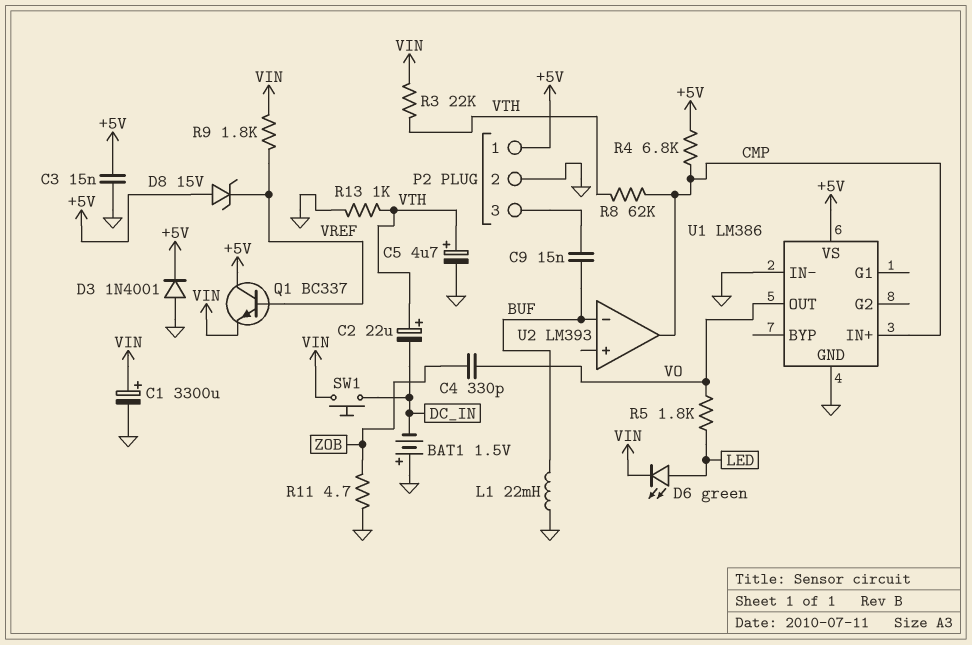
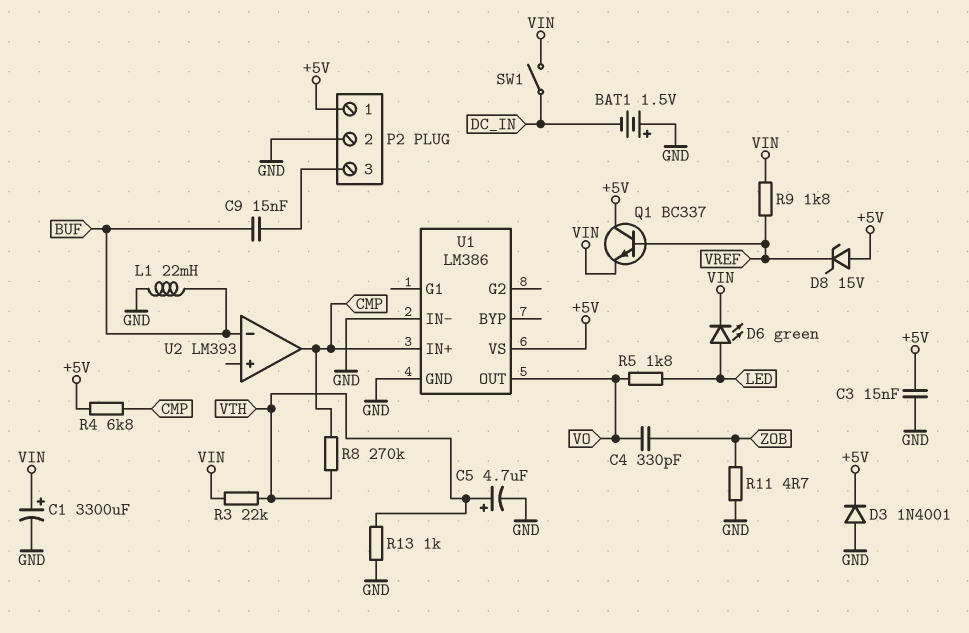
C2: 22uF (plus VTH, minus DC_IN) -> none
R8: 62k (CMP, VTH) -> 270k (CMP, VTH)
SW1: button (DC_IN, VIN) -> switch (DC_IN, VIN)

